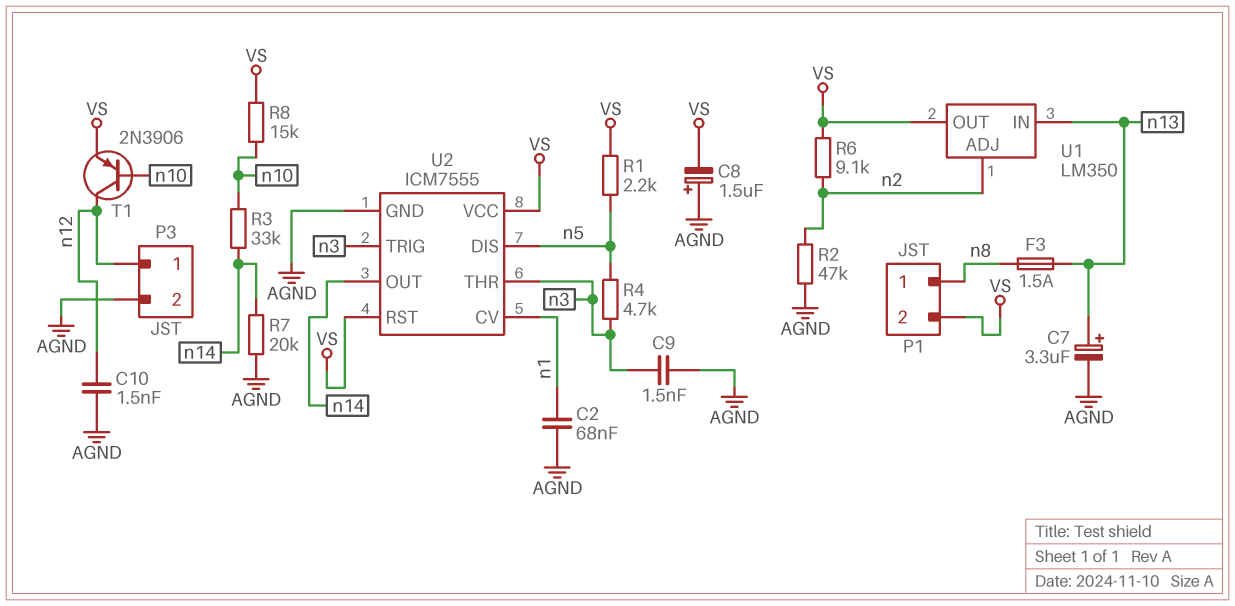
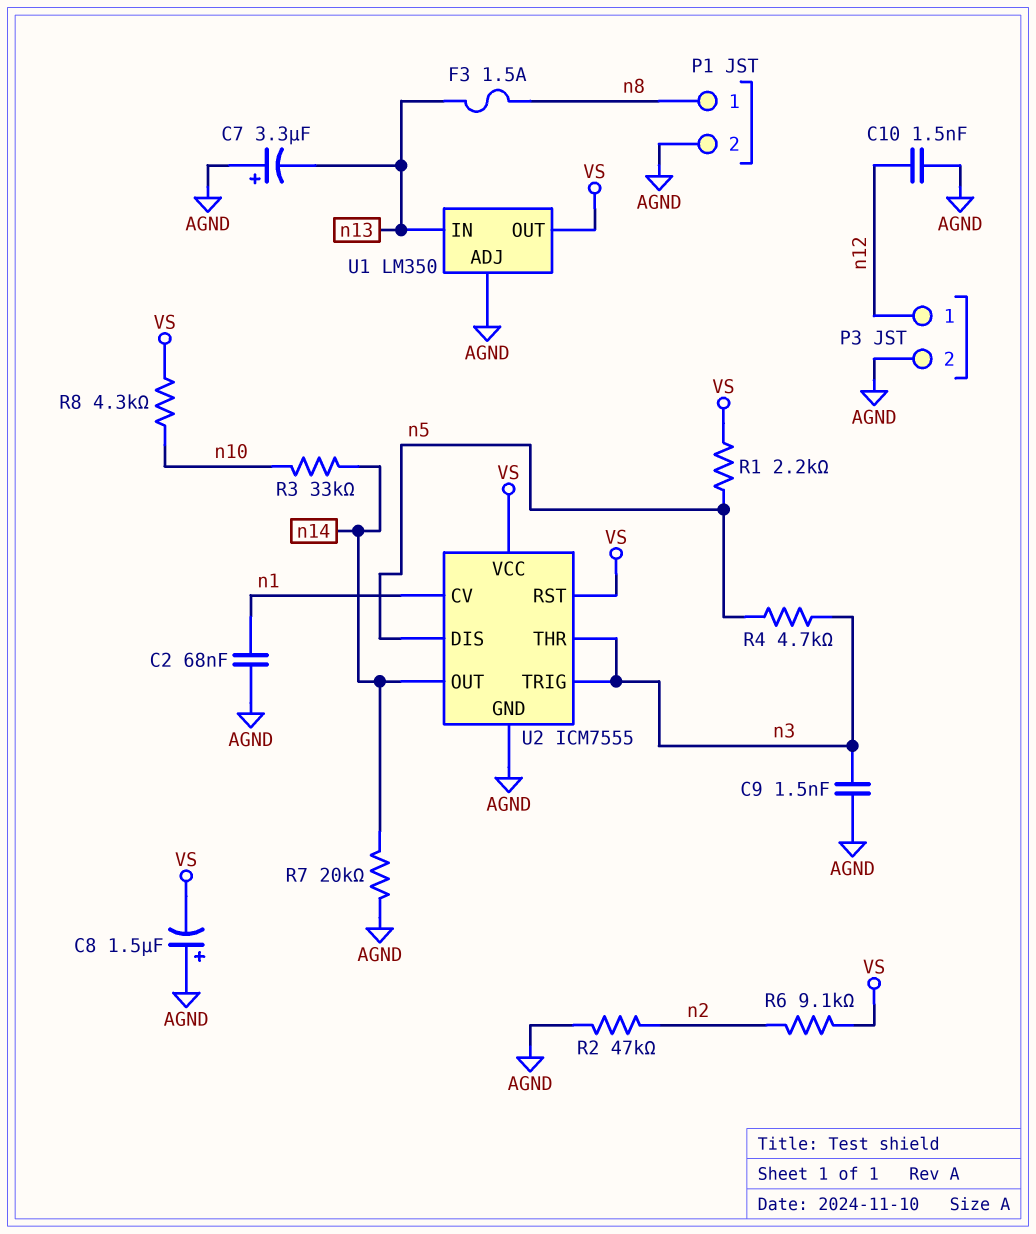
C7: 3.3uF (plus n13, minus AGND) -> 3.3uF (plus AGND, minus n13)
P1 pin 2: VS -> AGND
R8: 15k (VS, n10) -> 4.3k (VS, n10)
T1: PNP 2N3906 (B n10, C n12, E VS) -> none
U1 pin ADJ: n2 -> AGND

